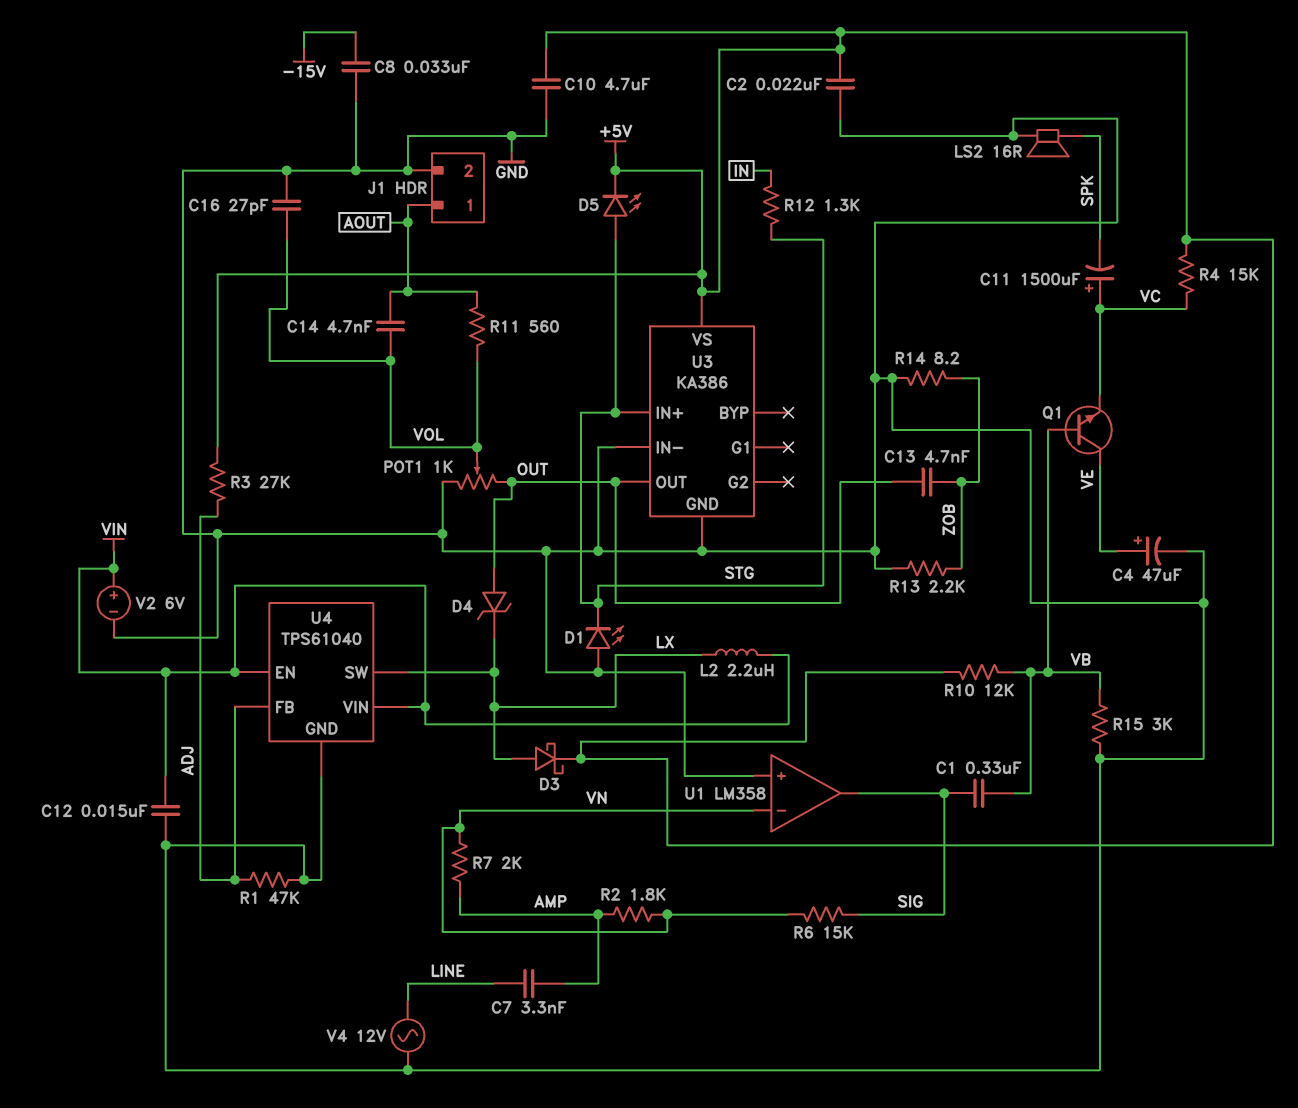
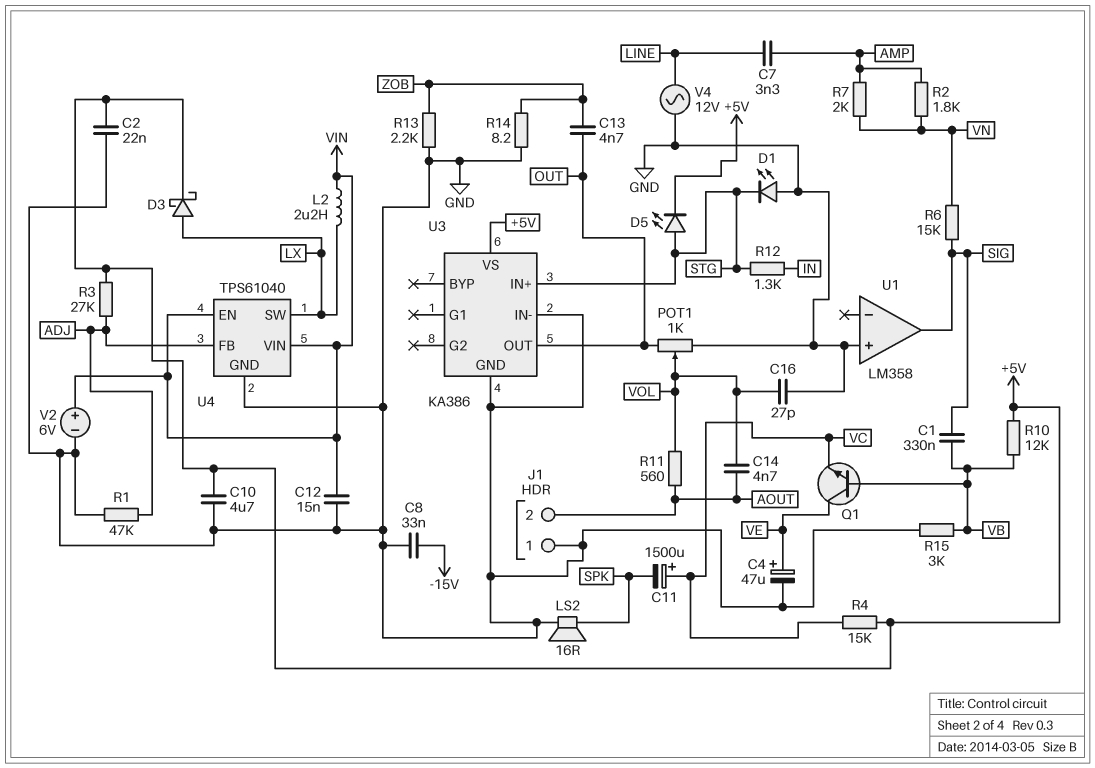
D4: zener (A OUT, K LX) -> none
J1 pin 1: AOUT -> GND
J1 pin 2: GND -> AOUT
U1 pin in-: VN -> none

